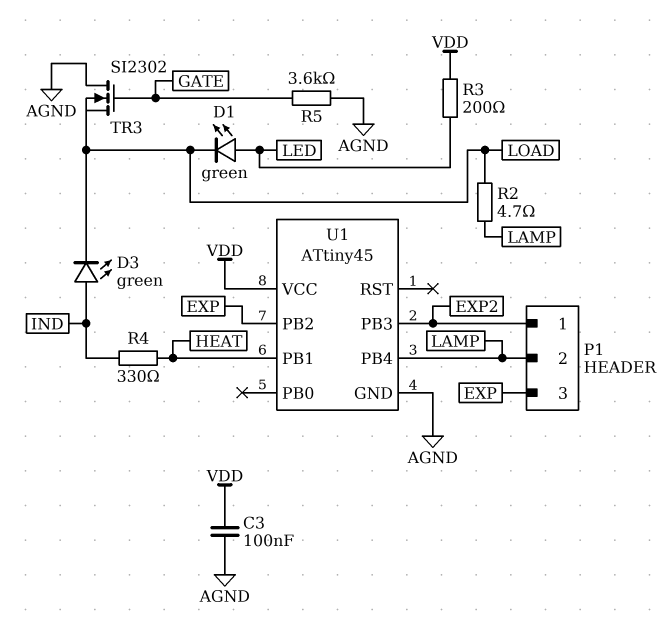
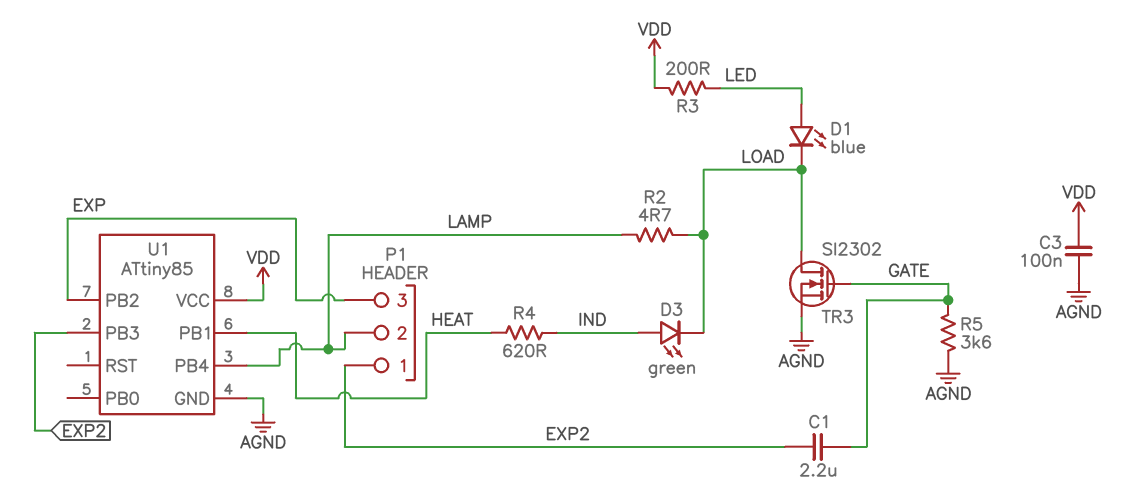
C1: none -> 2.2uF (EXP2, GATE)
D1: LED green (A LED, K LOAD) -> LED blue (A LED, K LOAD)
R4: 330 (HEAT, IND) -> 620 (HEAT, IND)
TR3: NMOS SI2302 (G GATE, D AGND, S LOAD) -> NMOS SI2302 (G GATE, D LOAD, S AGND)
U1: ATtiny45 -> ATtiny85

